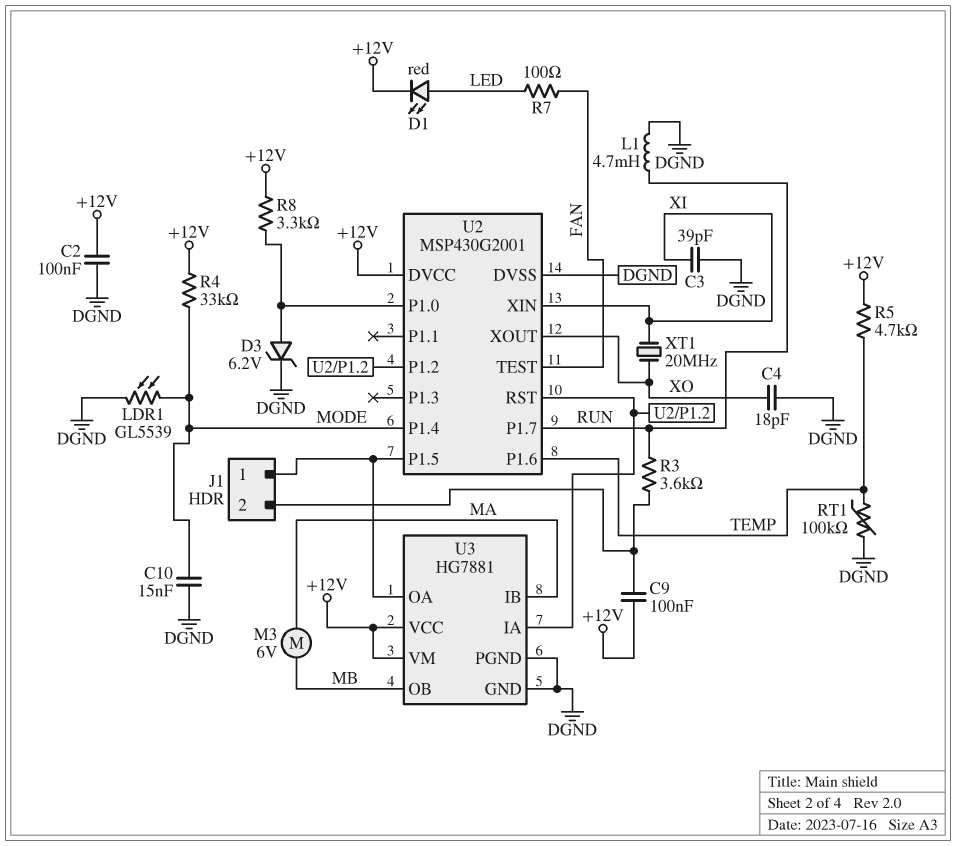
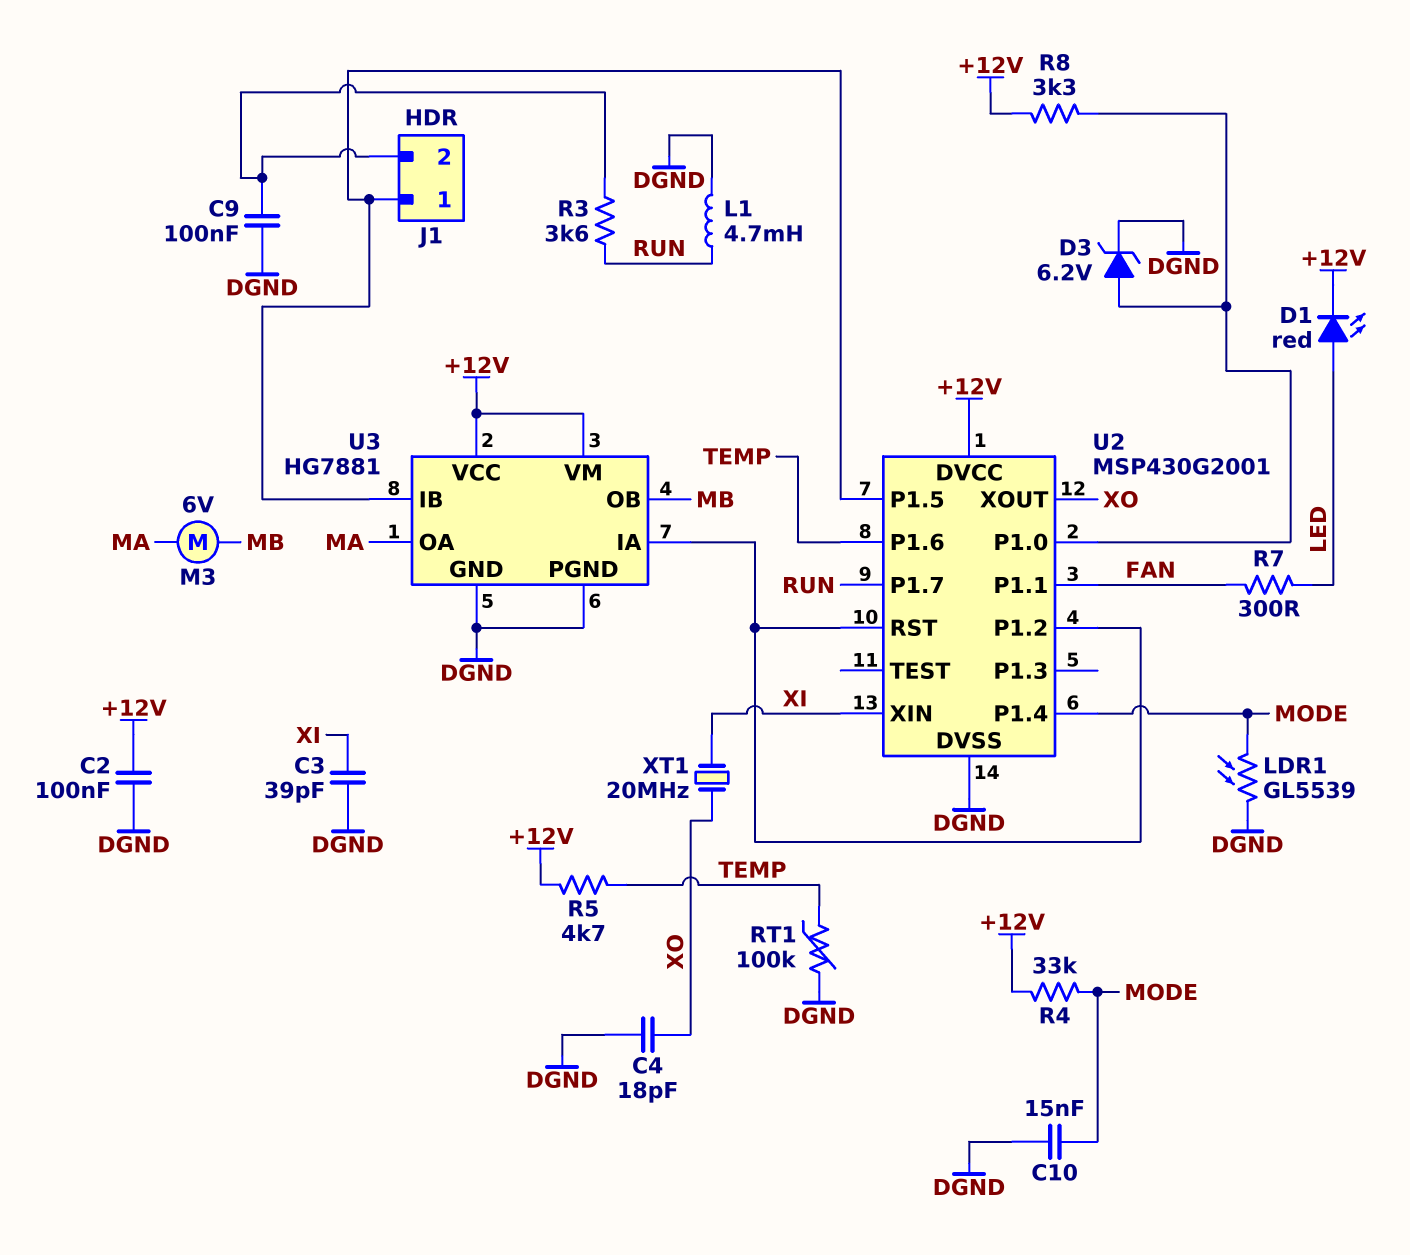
C9: 100nF (+12V, J1/2) -> 100nF (DGND, J1/2)
R7: 100 (FAN, LED) -> 300 (FAN, LED)
U2 pin P1.1: none -> FAN
U2 pin TEST: FAN -> none
U3 pin IB: MA -> J1/1
U3 pin OA: J1/1 -> MA

